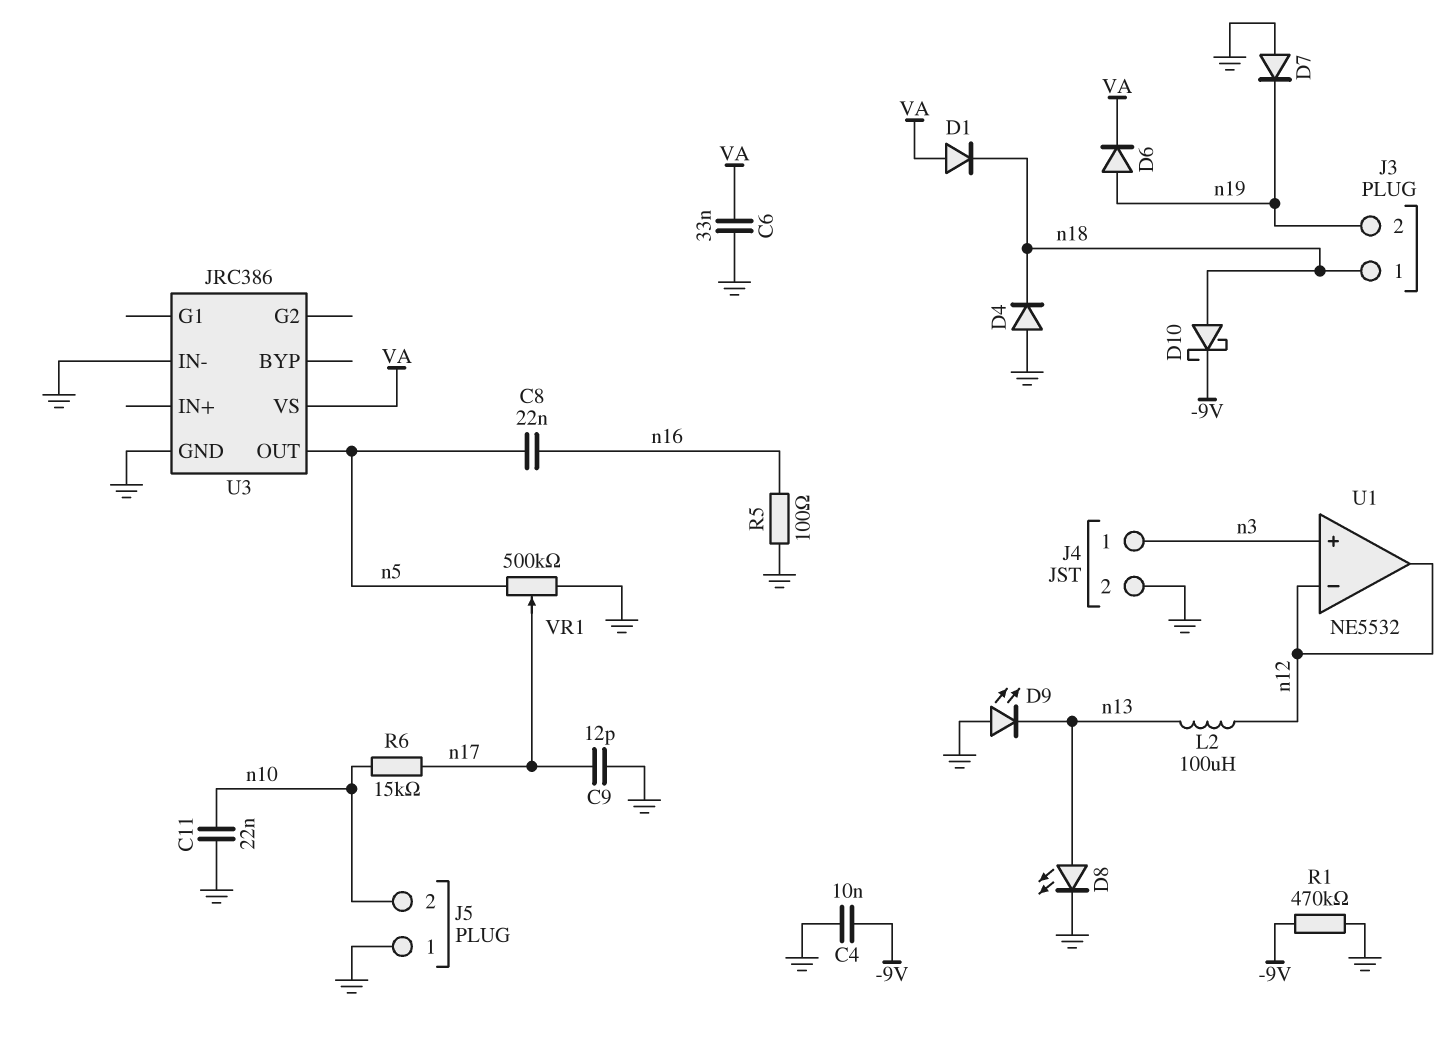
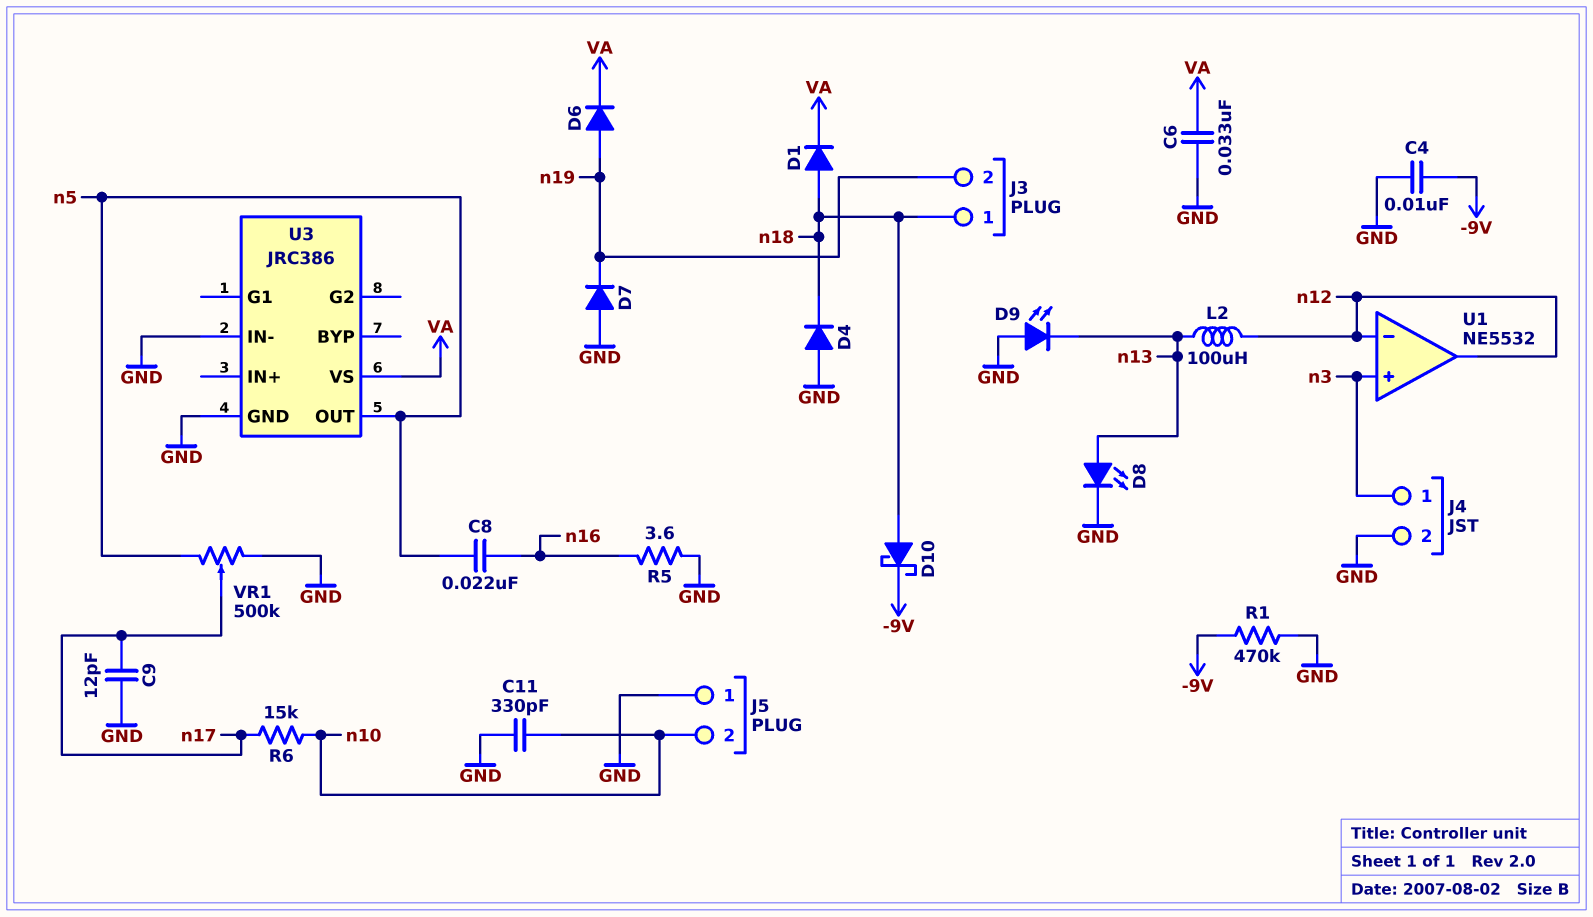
C11: 22nF (GND, n10) -> 330pF (GND, n10)
D1: diode (A VA, K n18) -> diode (A n18, K VA)
R5: 100 (GND, n16) -> 3.6 (GND, n16)

